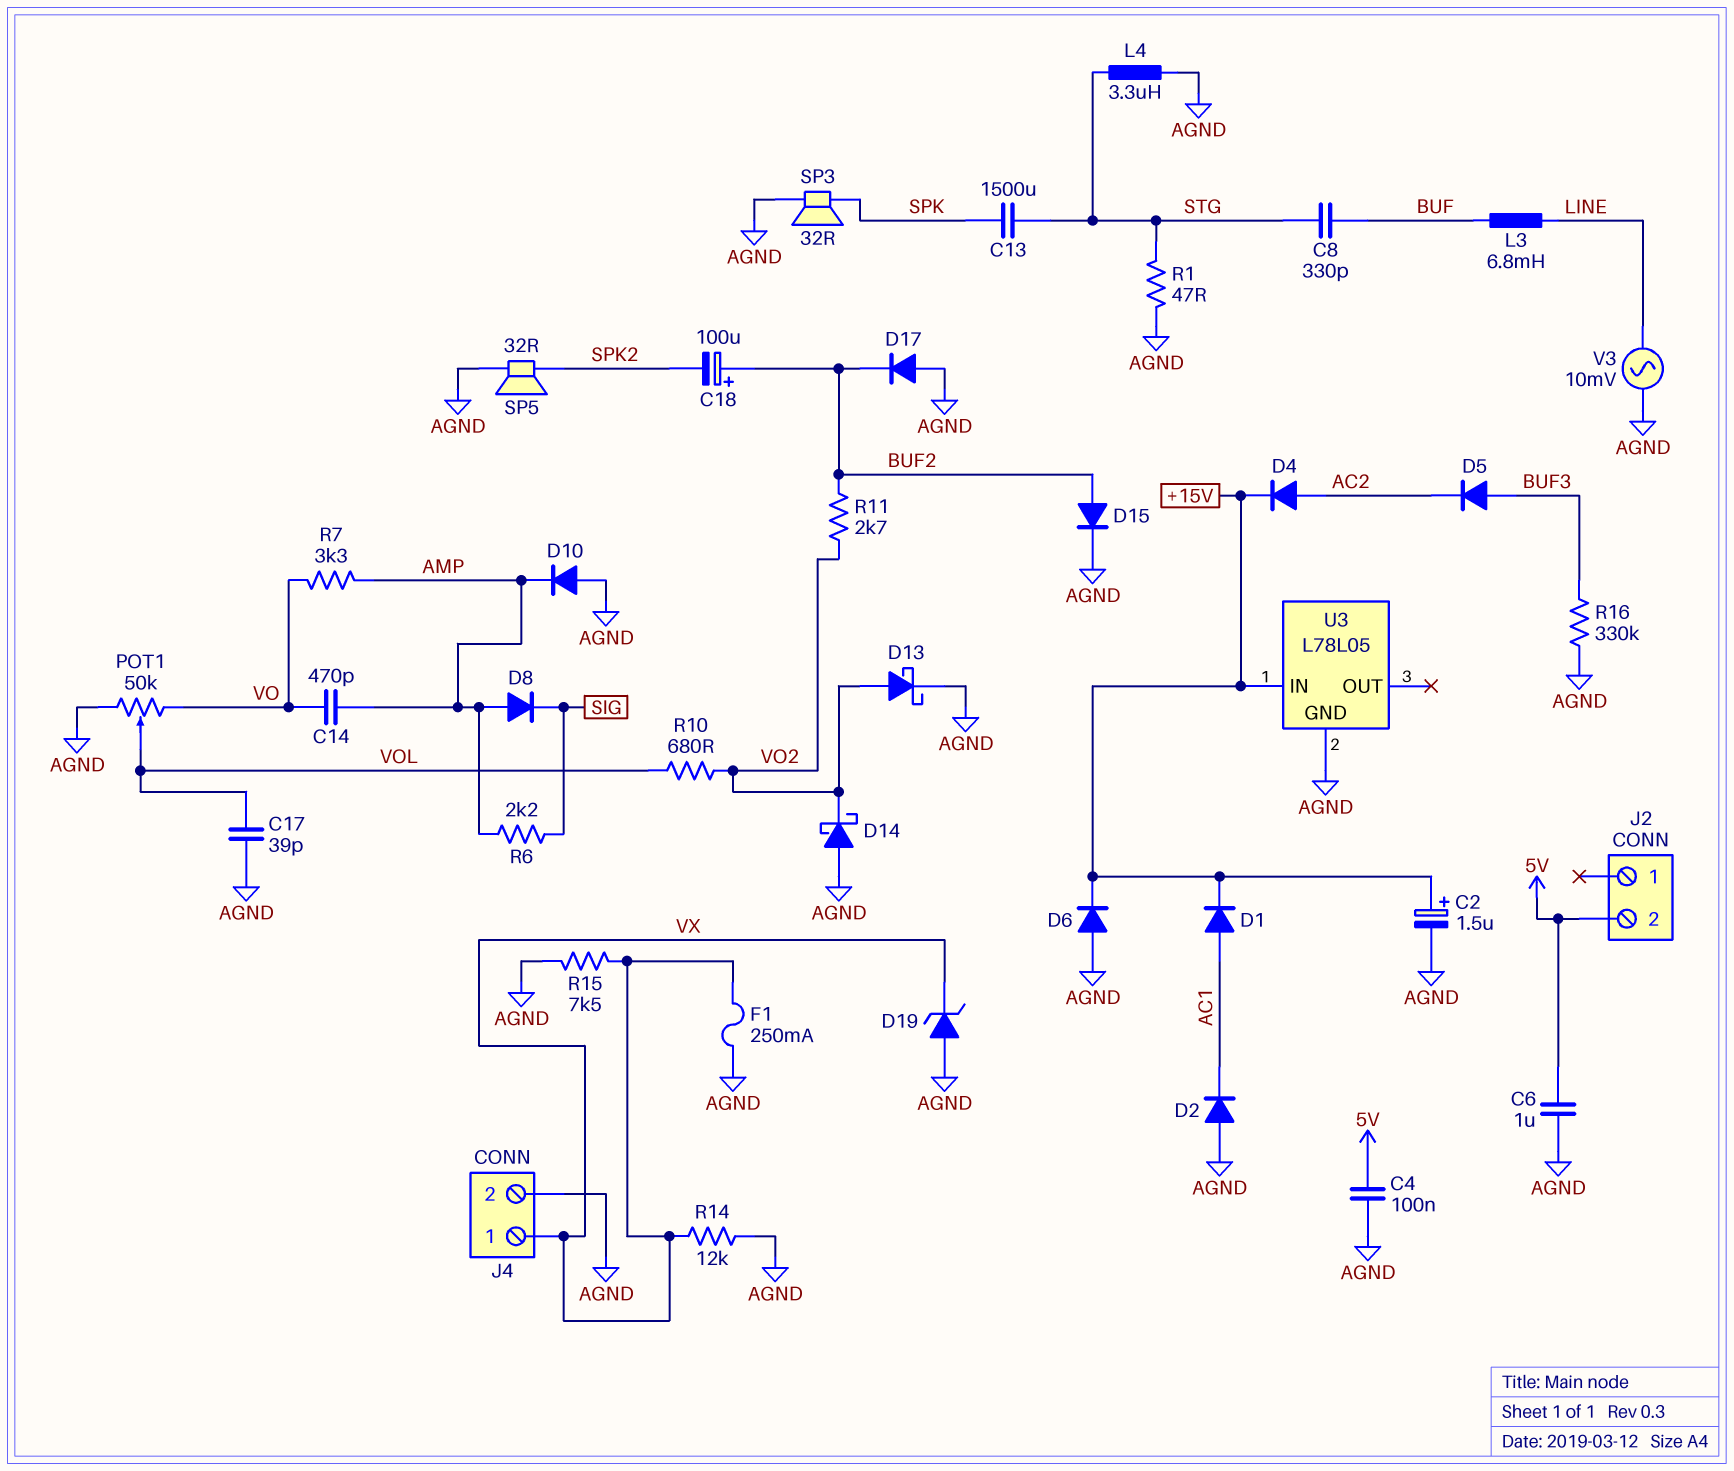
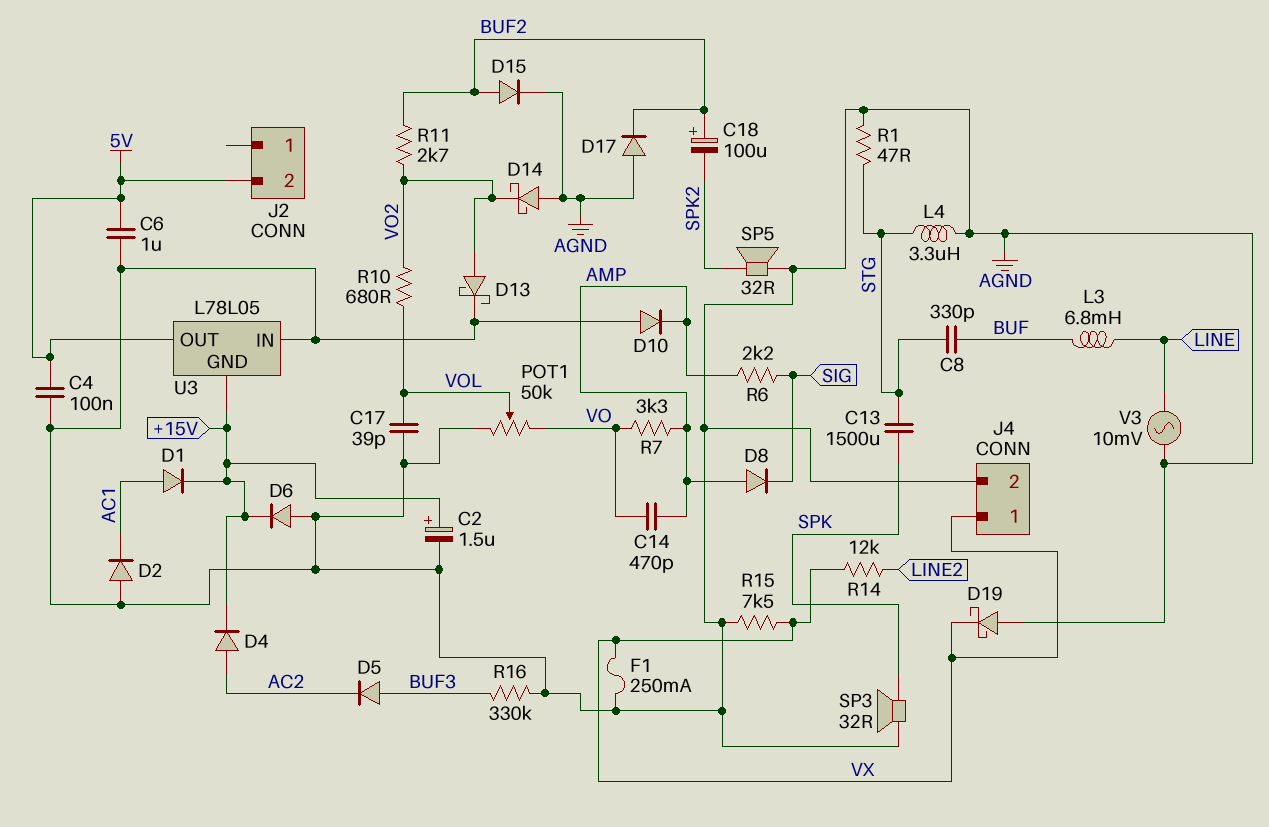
D19: zener (A AGND, K VX) -> schottky (A AGND, K VX)
R14: 12k (AGND, VX) -> 12k (LINE2, VX)
U3 pin GND: AGND -> +15V
U3 pin IN: +15V -> AGND
U3 pin OUT: none -> 5V

